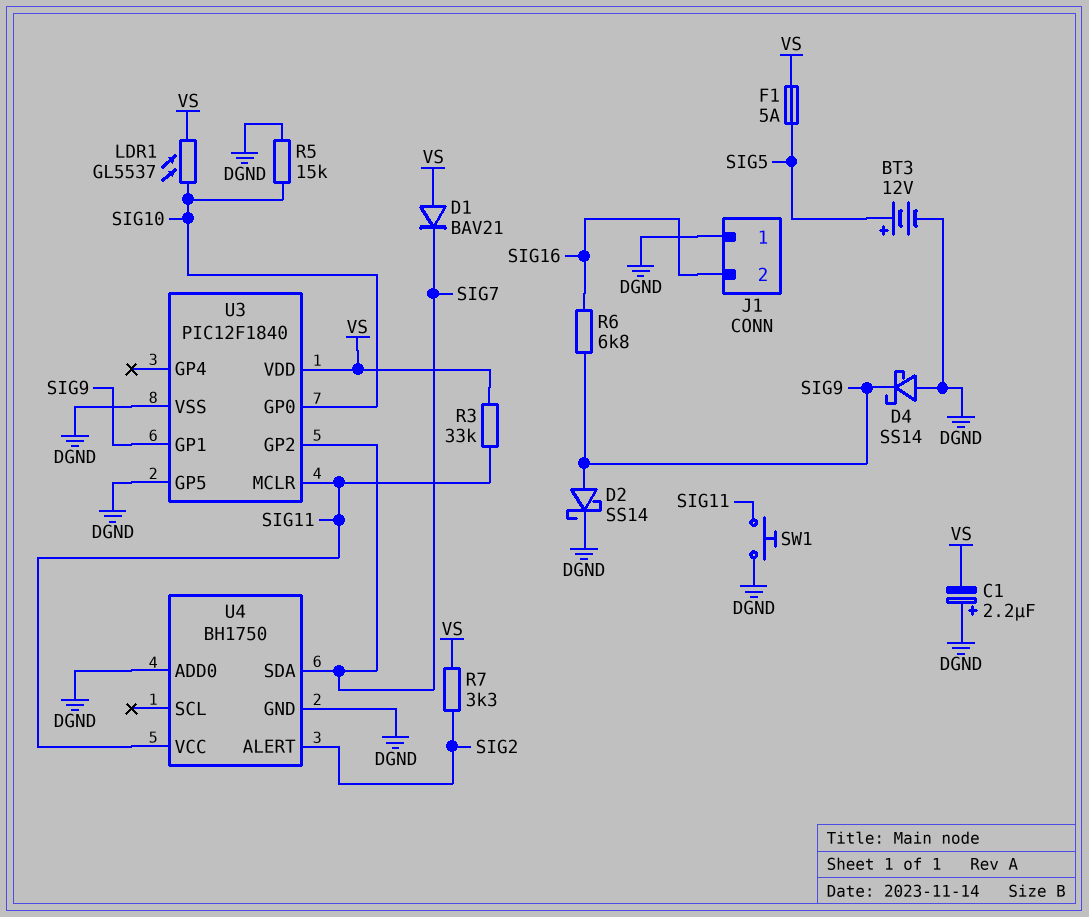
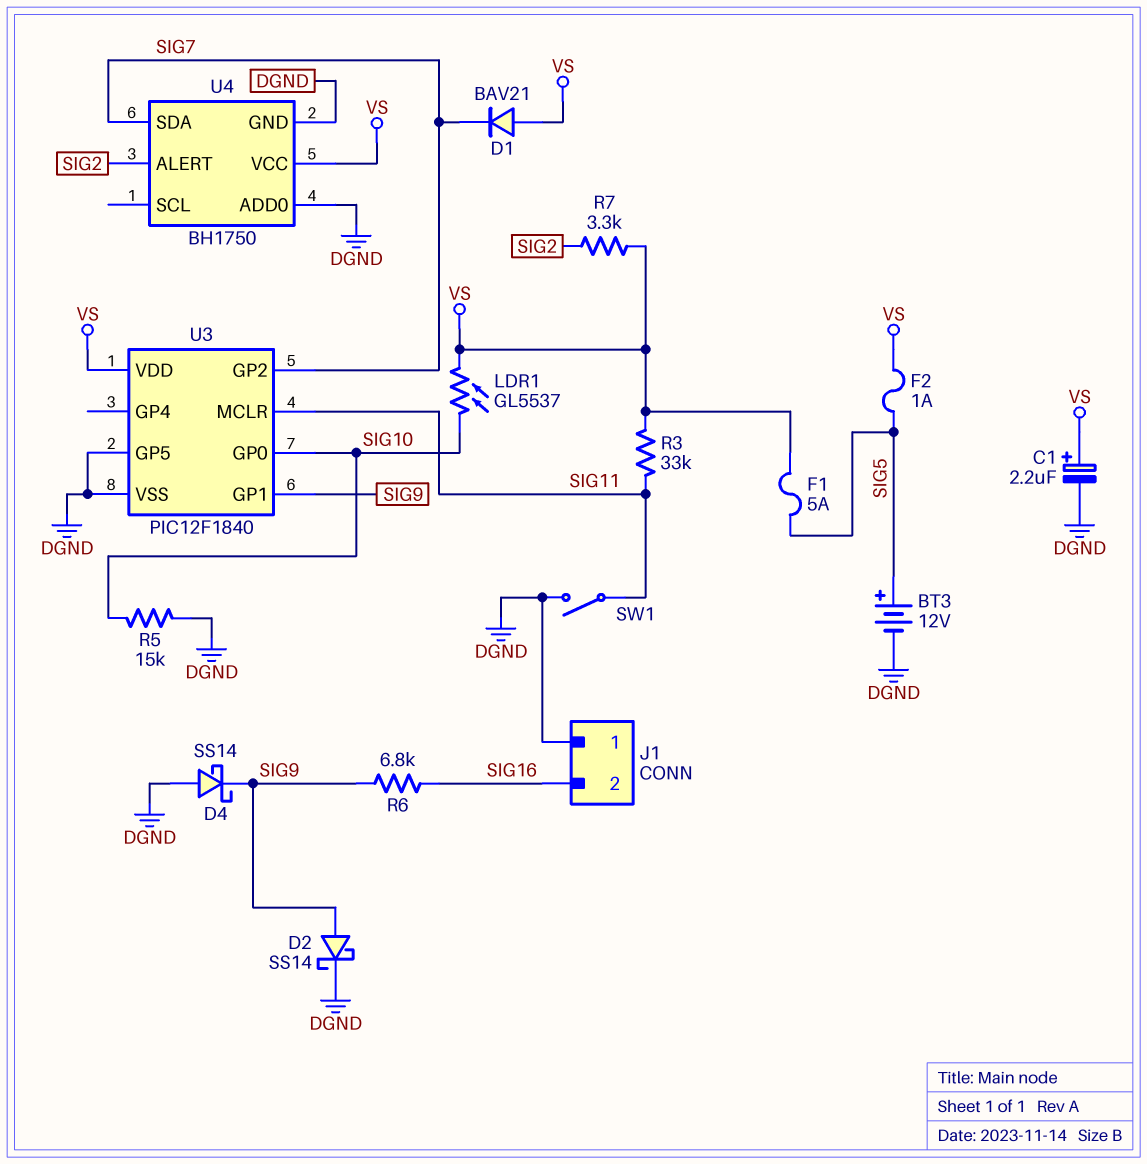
C1: 2.2uF (plus DGND, minus VS) -> 2.2uF (plus VS, minus DGND)
F2: none -> 1A (SIG5, VS)
SW1: button (DGND, SIG11) -> switch (DGND, SIG11)
U4 pin VCC: SIG11 -> VS

